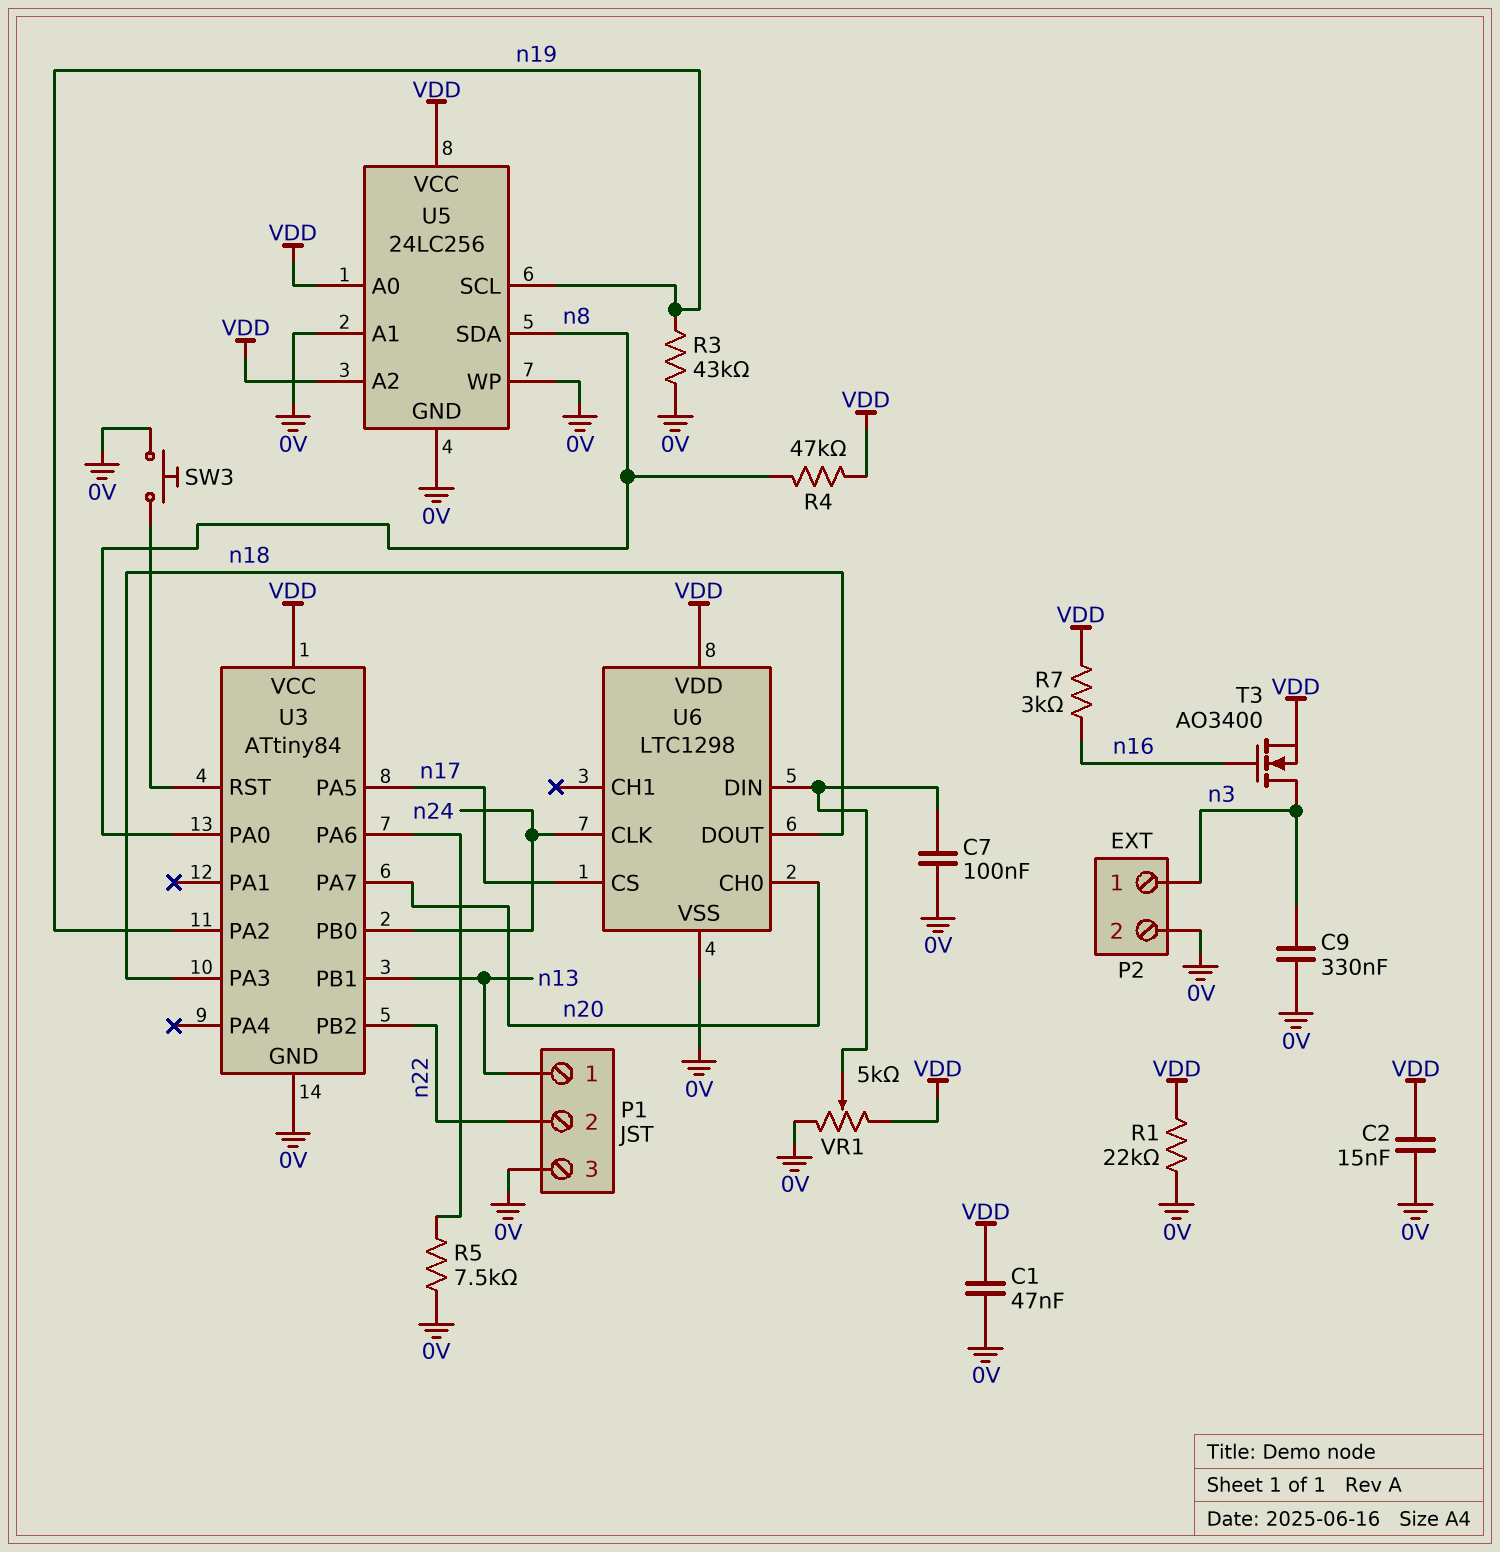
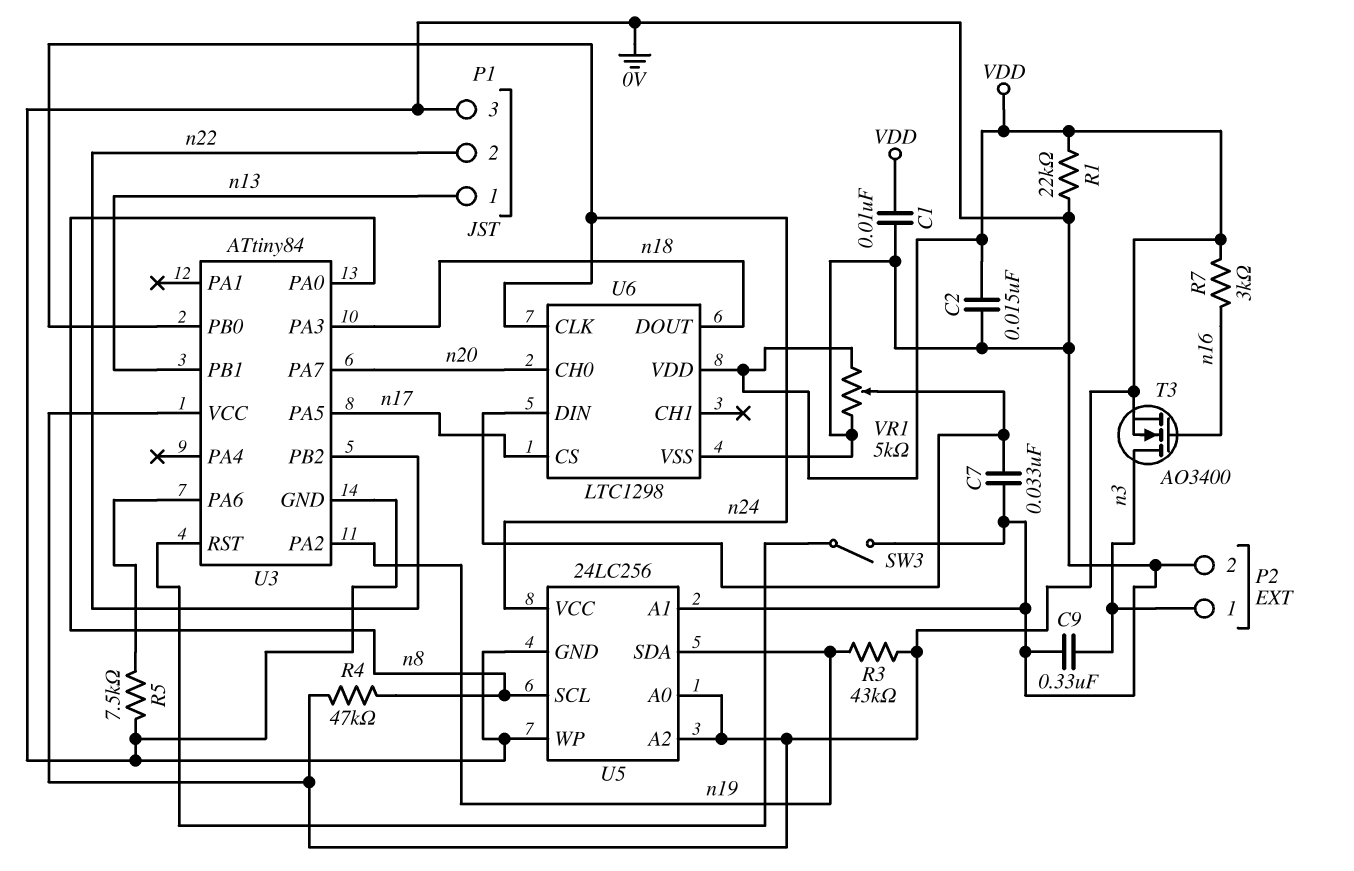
C1: 47nF (0V, VDD) -> 10nF (0V, VDD)
C7: 100nF (0V, U6/DIN) -> 33nF (0V, U6/DIN)
R3: 43k (0V, n19) -> 43k (VDD, n19)
SW3: button (0V, U3/RST) -> switch (0V, U3/RST)
U5 pin SCL: n19 -> n8
U5 pin SDA: n8 -> n19
U5 pin VCC: VDD -> n24

